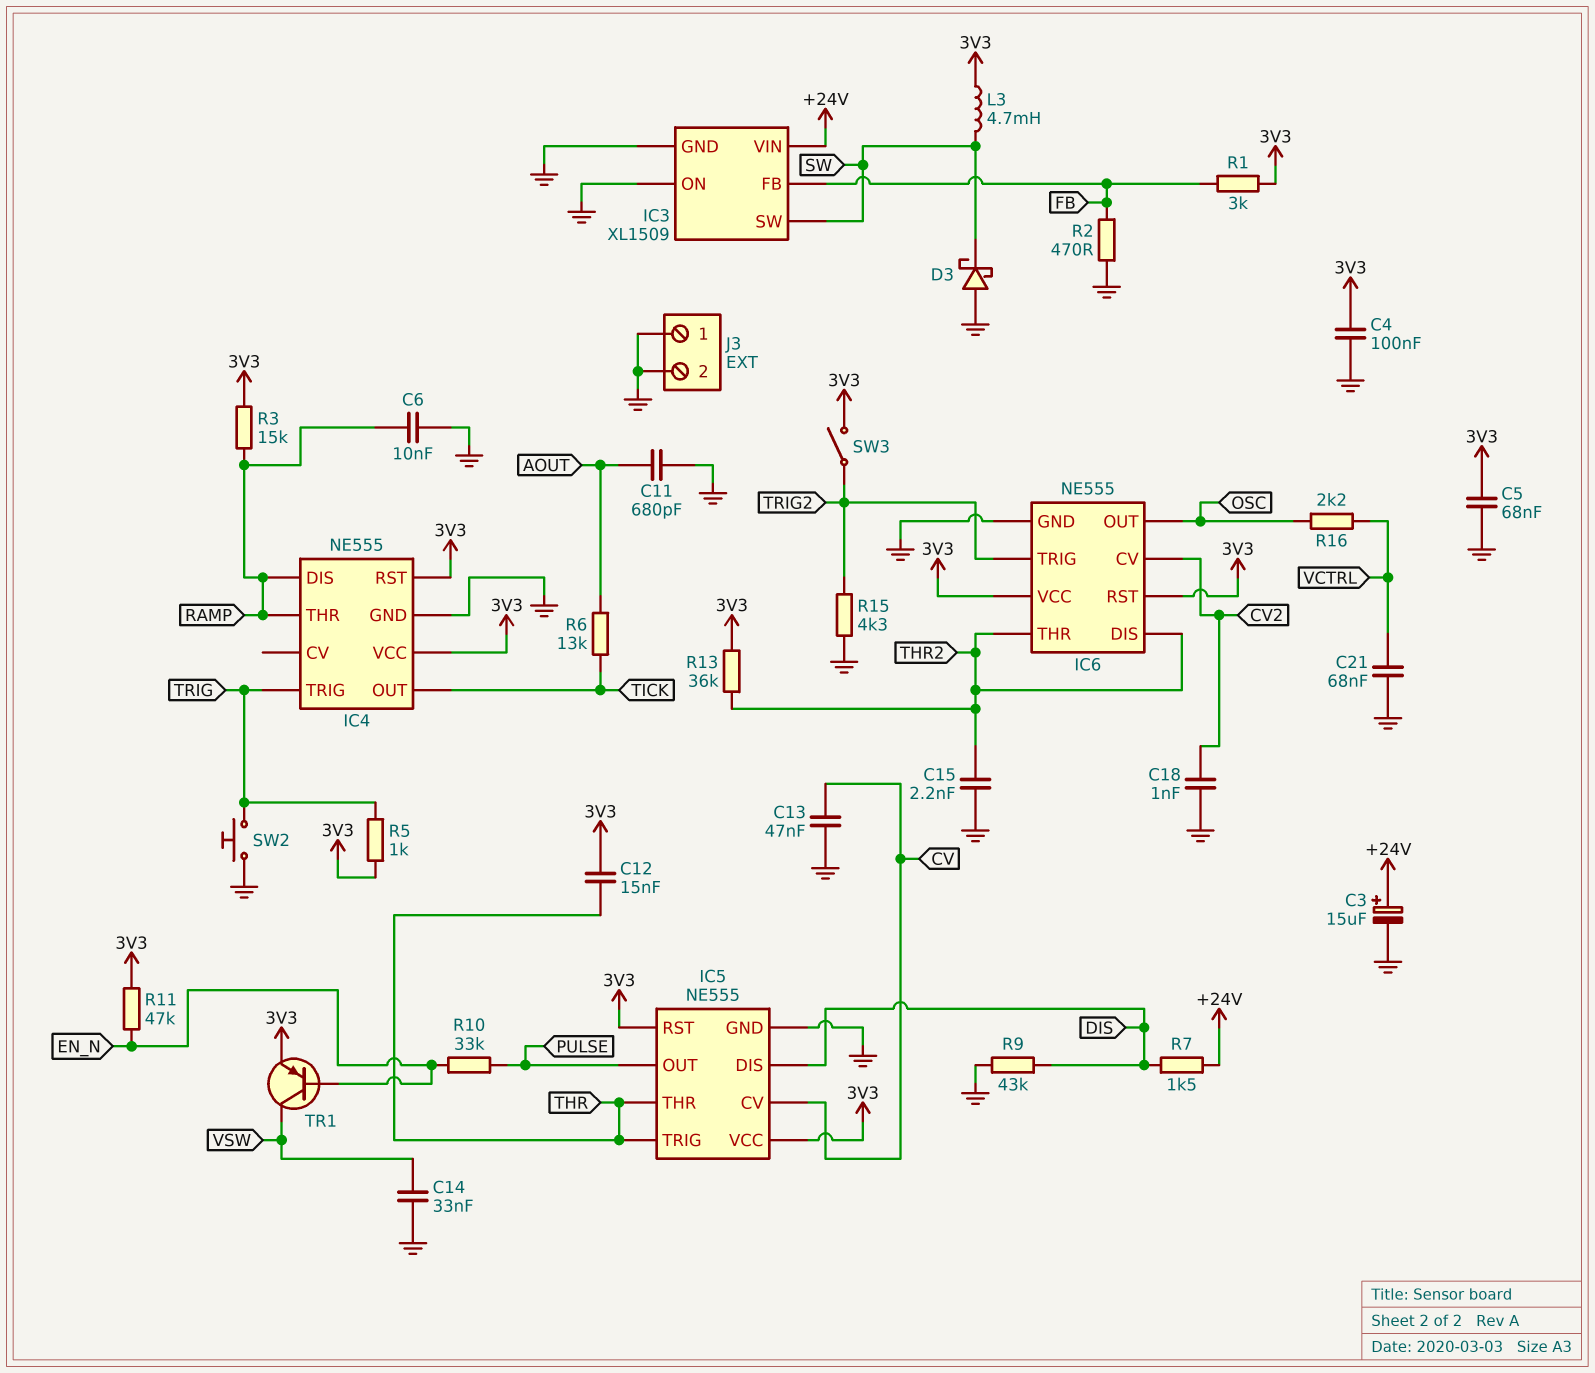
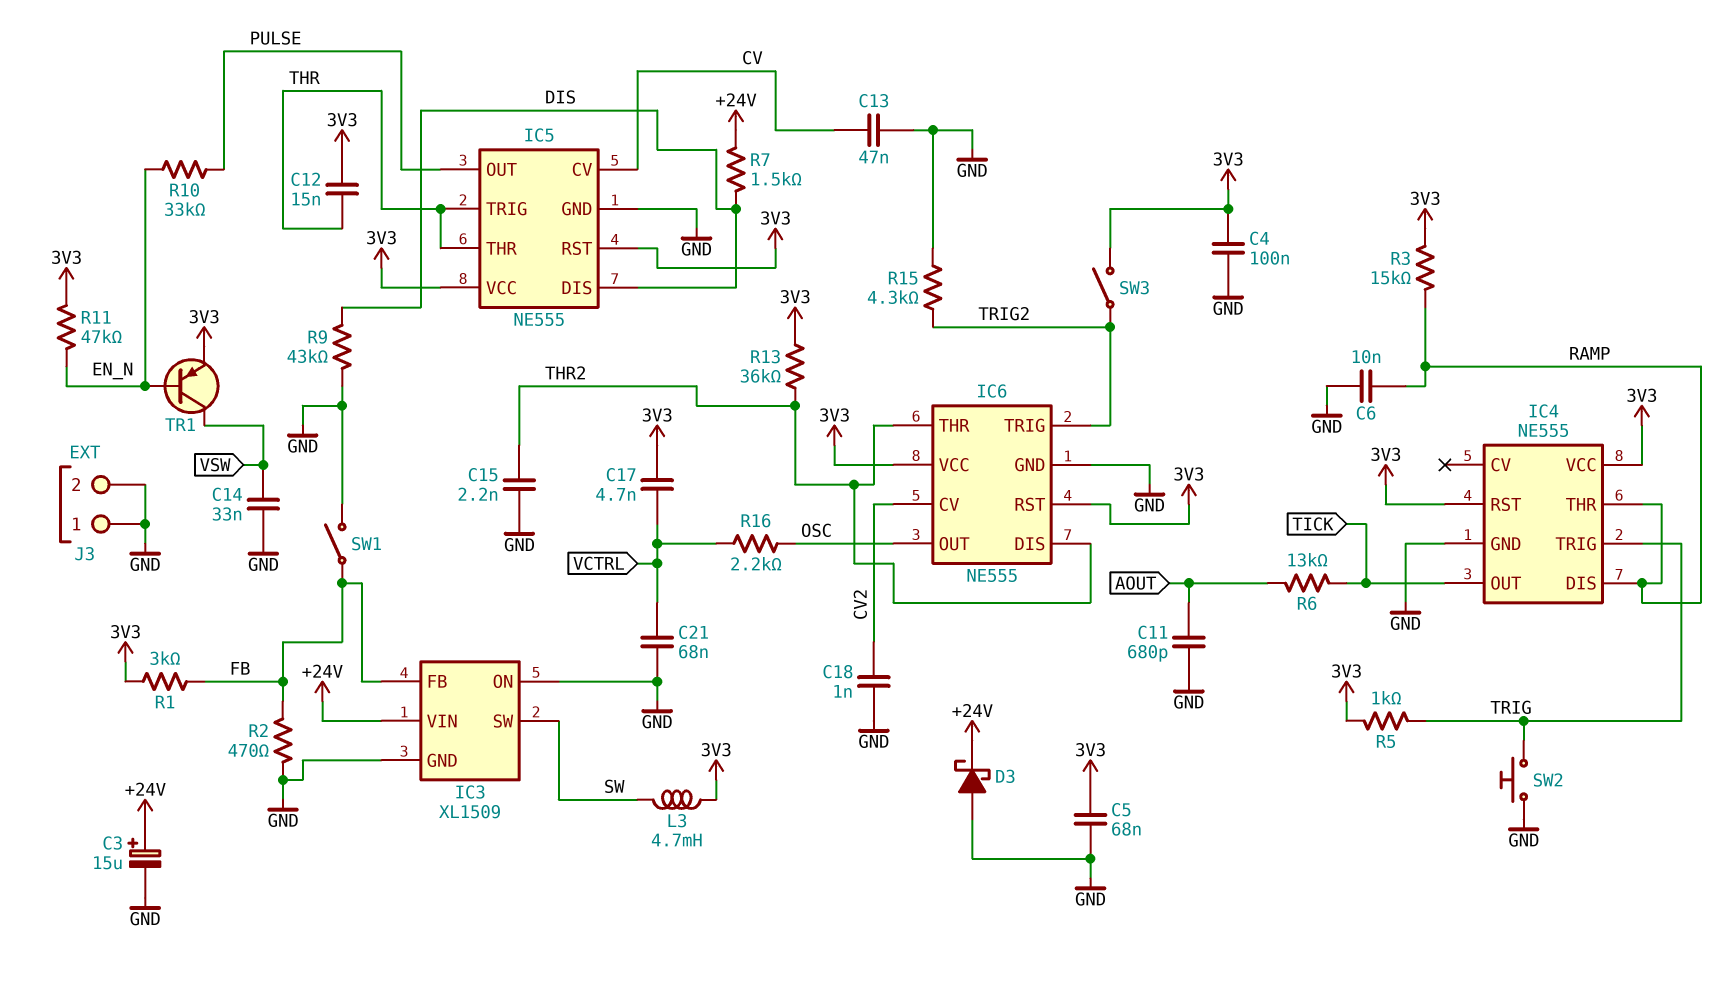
C17: none -> 4.7nF (3V3, VCTRL)
D3: schottky (A GND, K SW) -> schottky (A GND, K +24V)
SW1: none -> switch (FB, GND)

